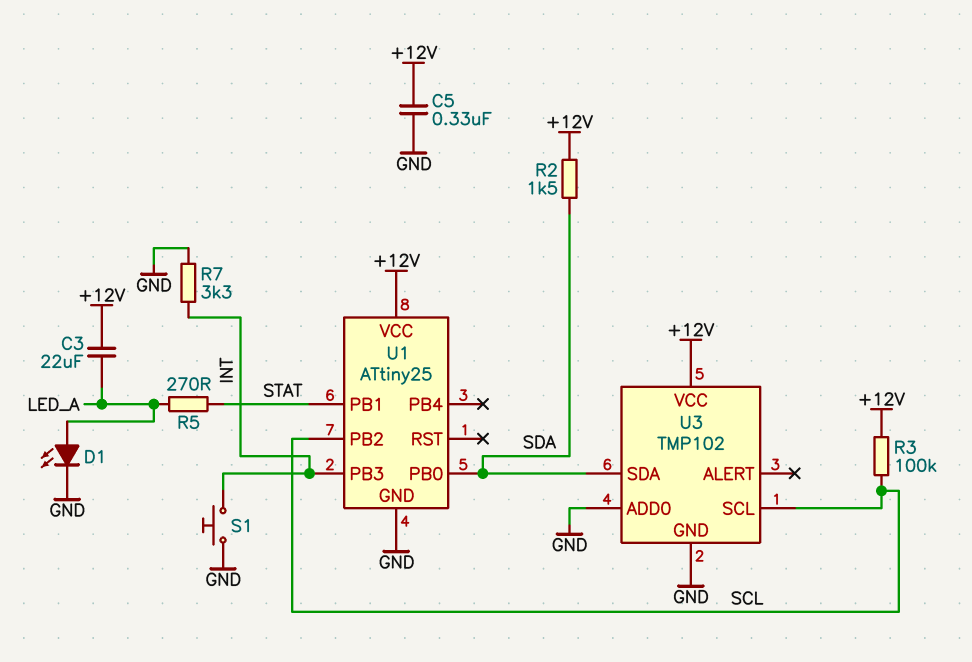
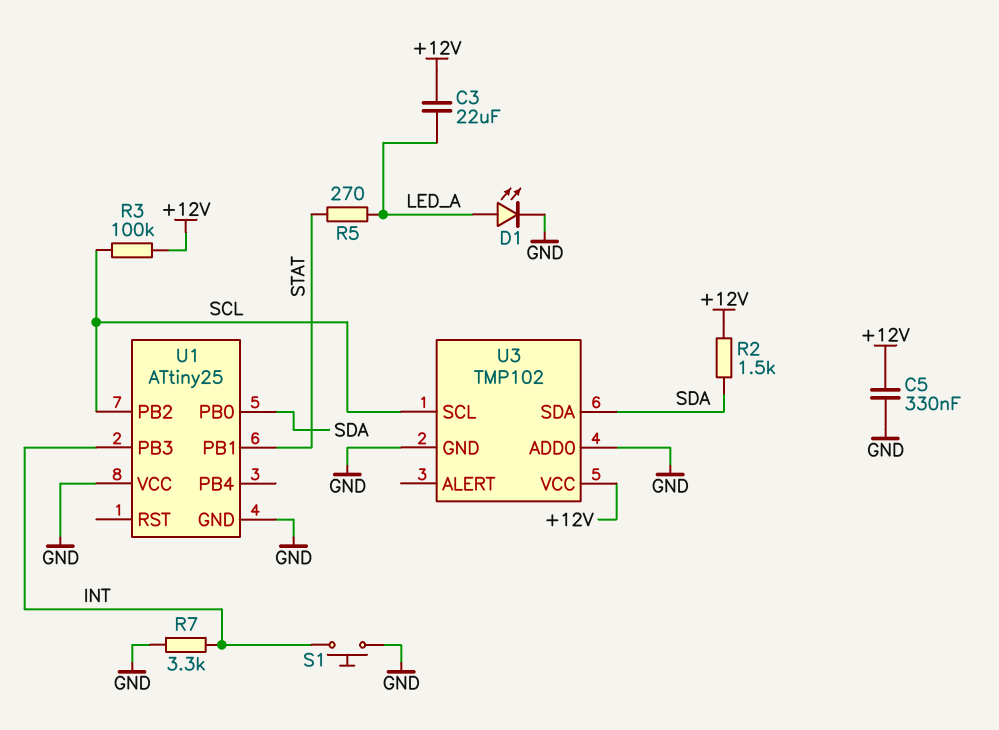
U1 pin VCC: +12V -> GND

